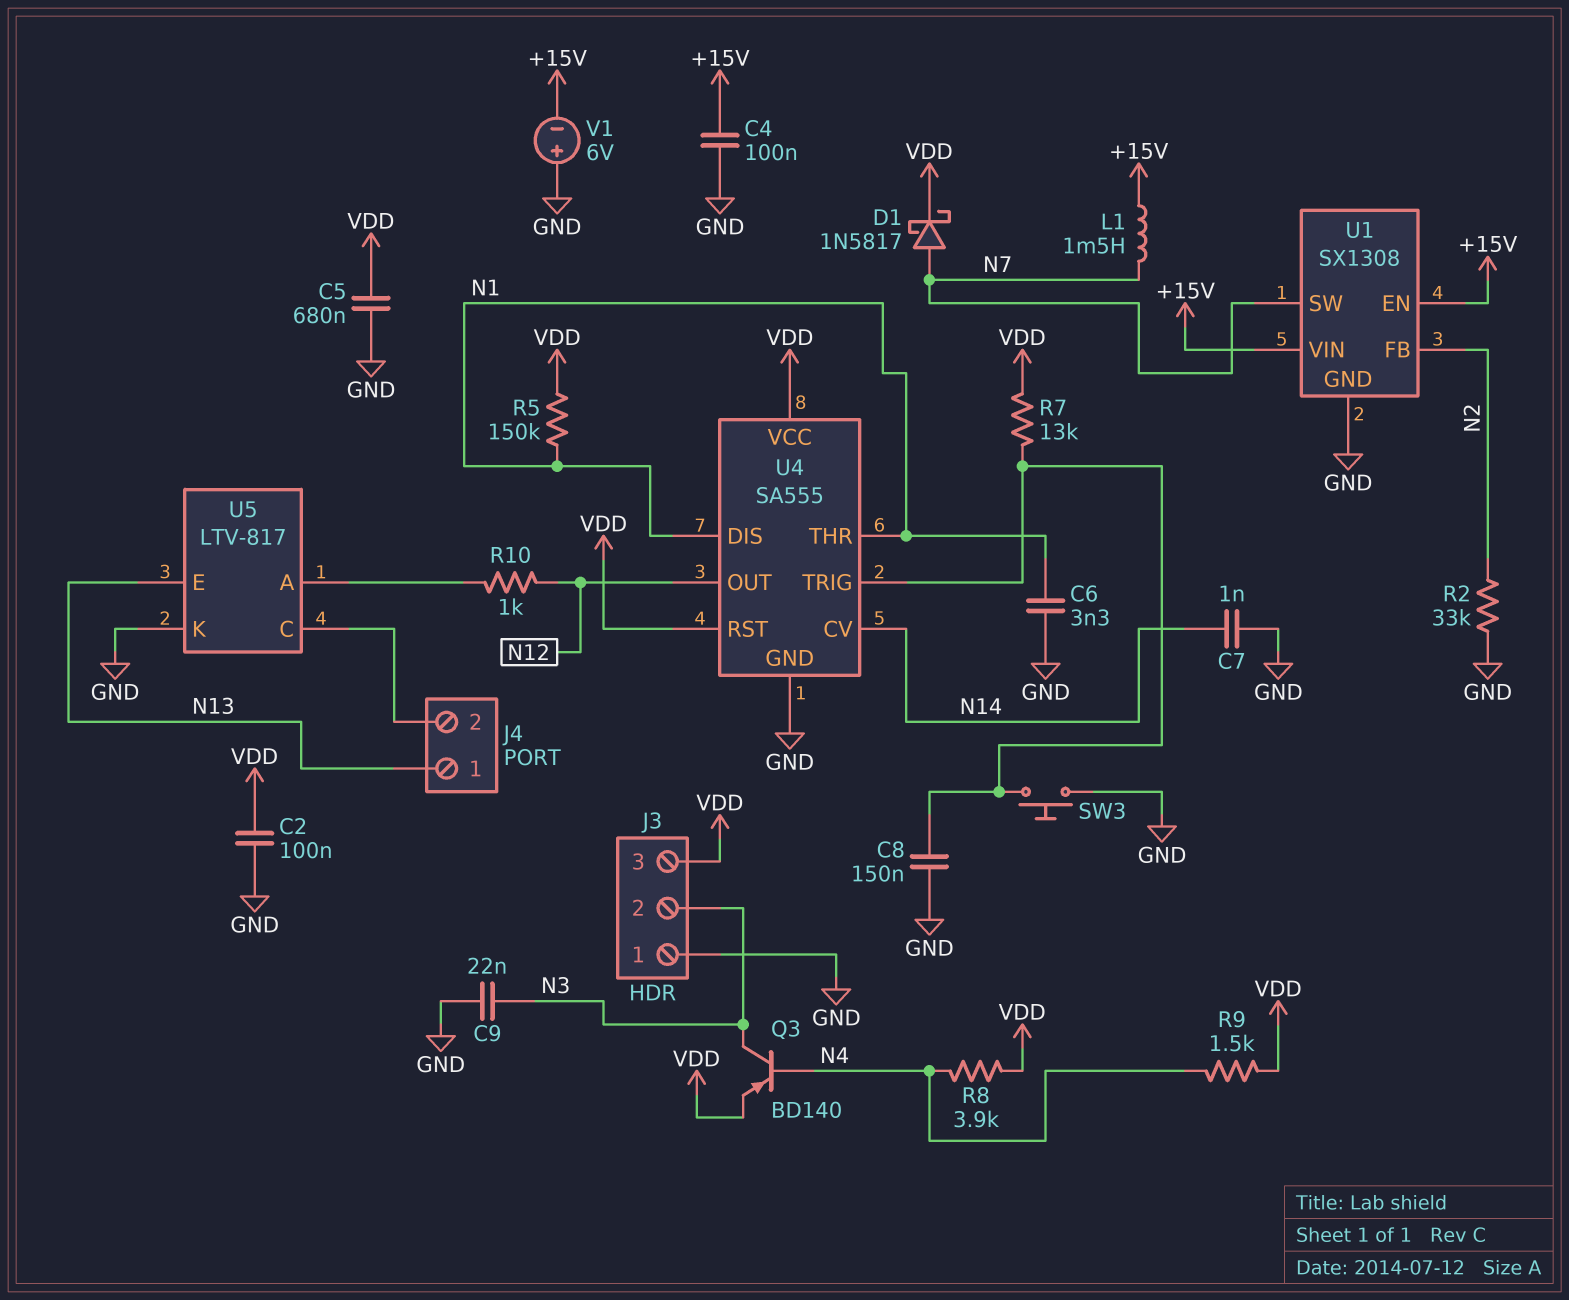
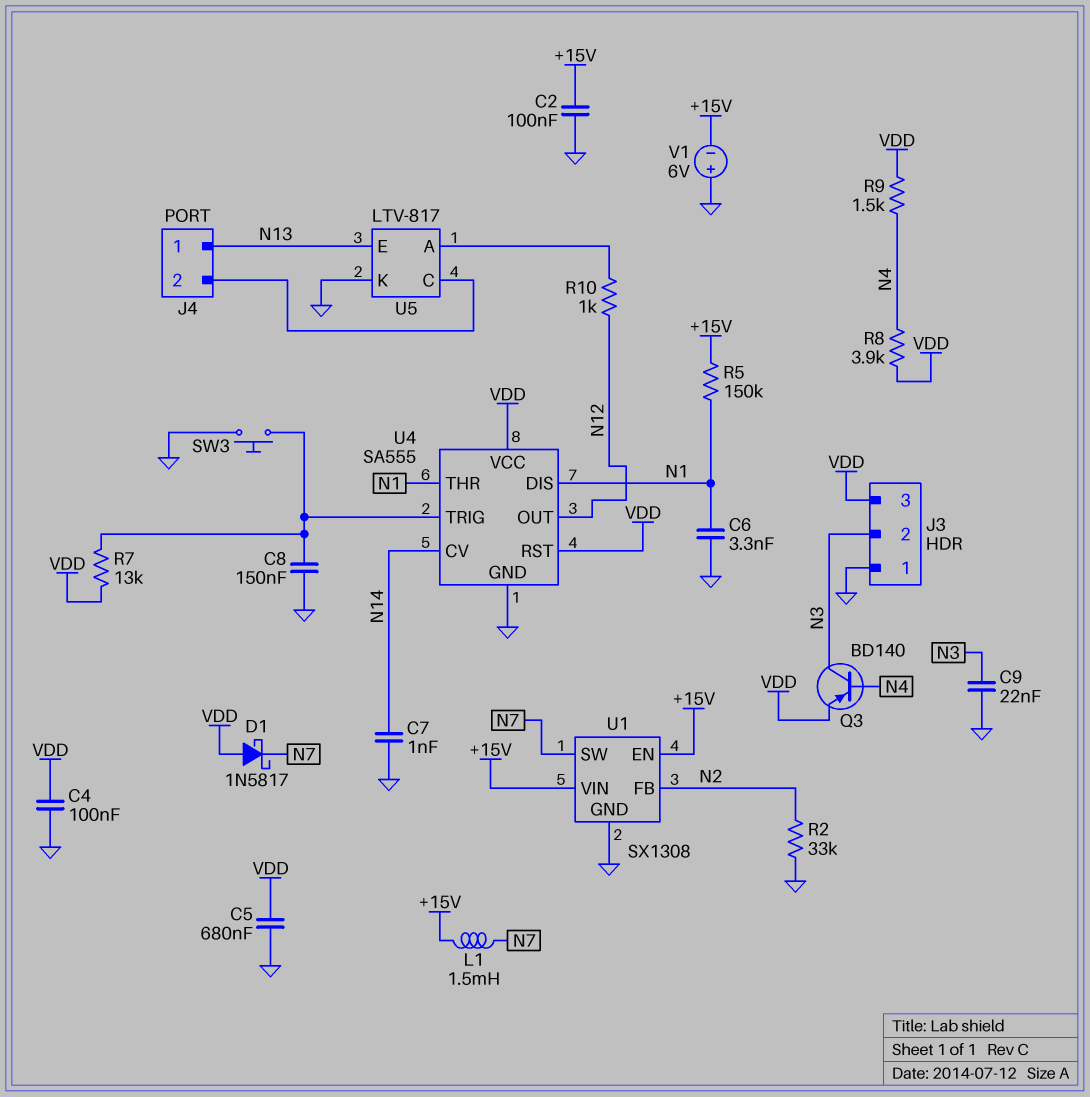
C2: 100nF (GND, VDD) -> 100nF (+15V, GND)
C4: 100nF (+15V, GND) -> 100nF (GND, VDD)
D1: schottky 1N5817 (A N7, K VDD) -> schottky 1N5817 (A VDD, K N7)
R5: 150k (N1, VDD) -> 150k (+15V, N1)

